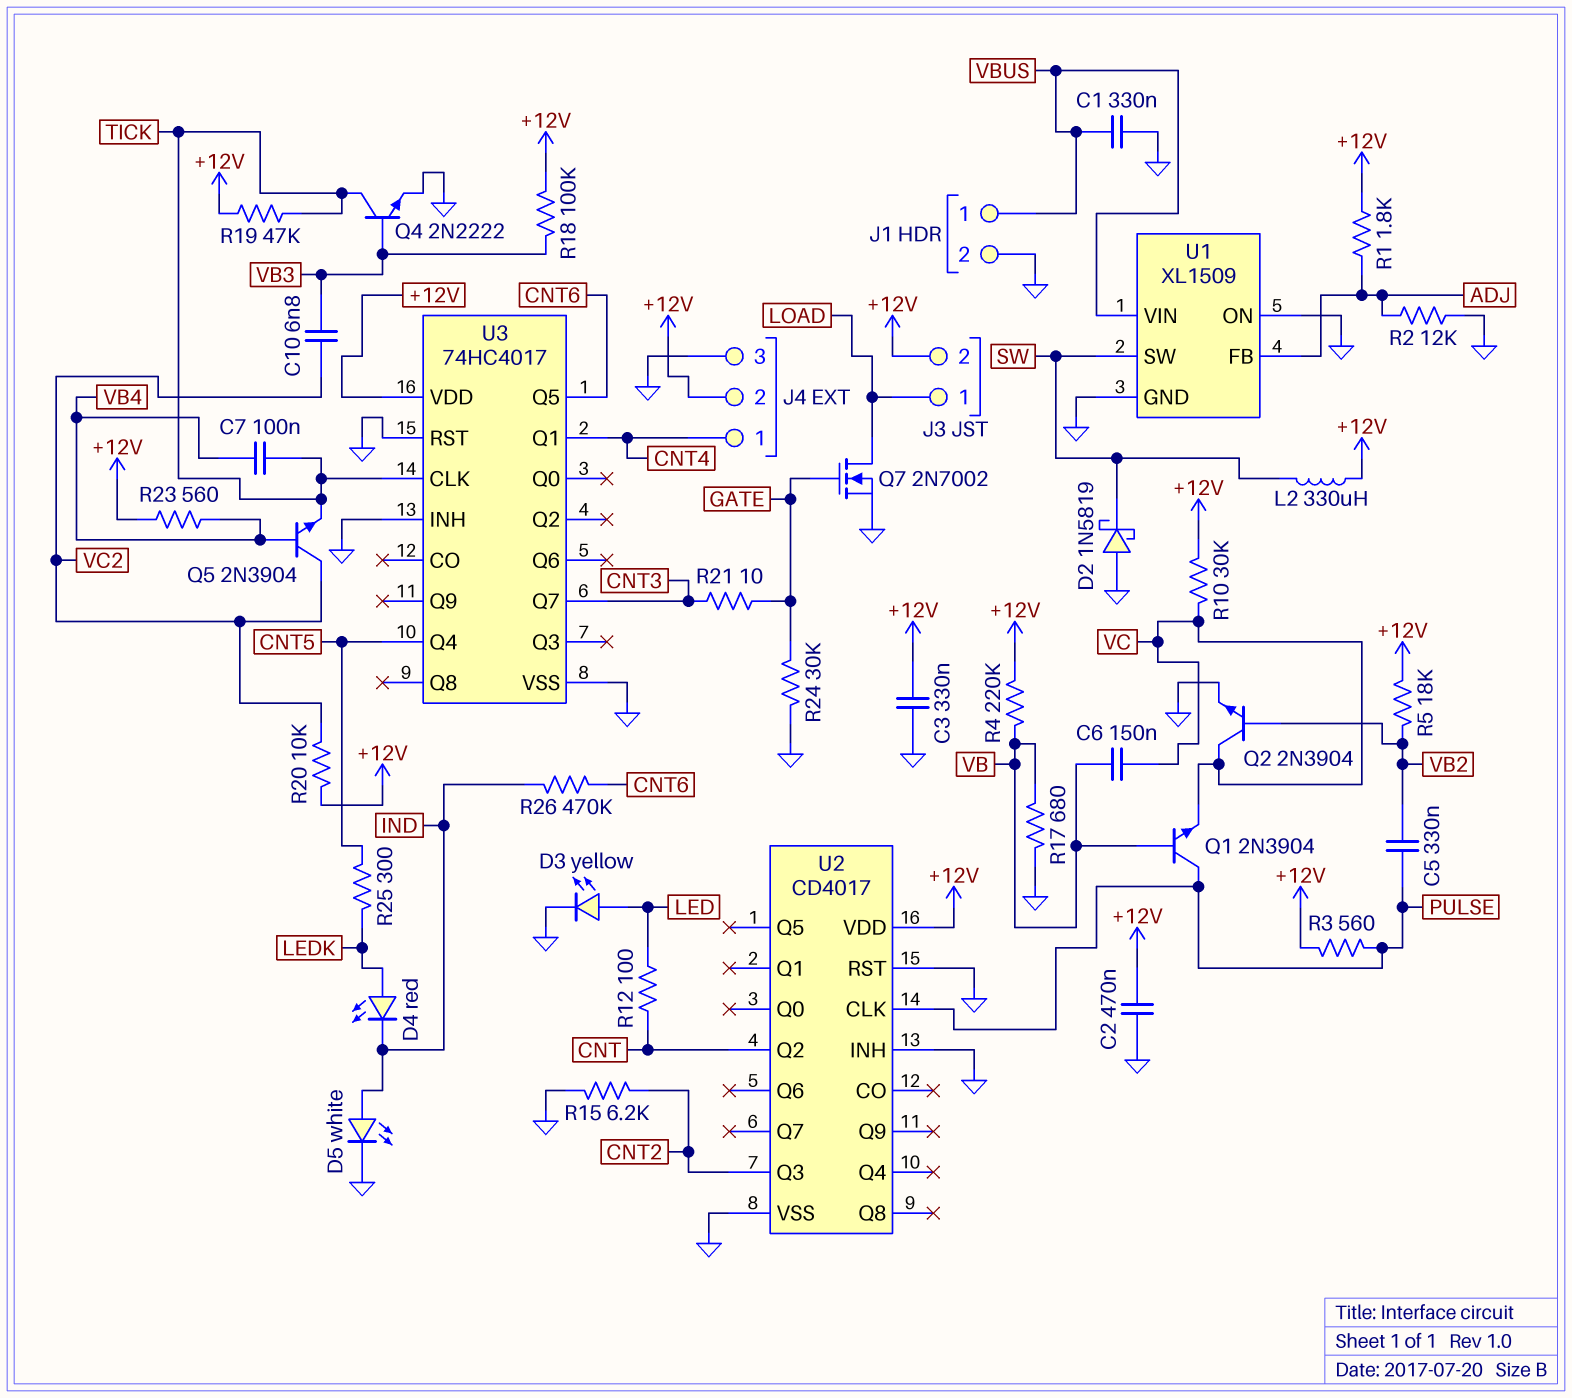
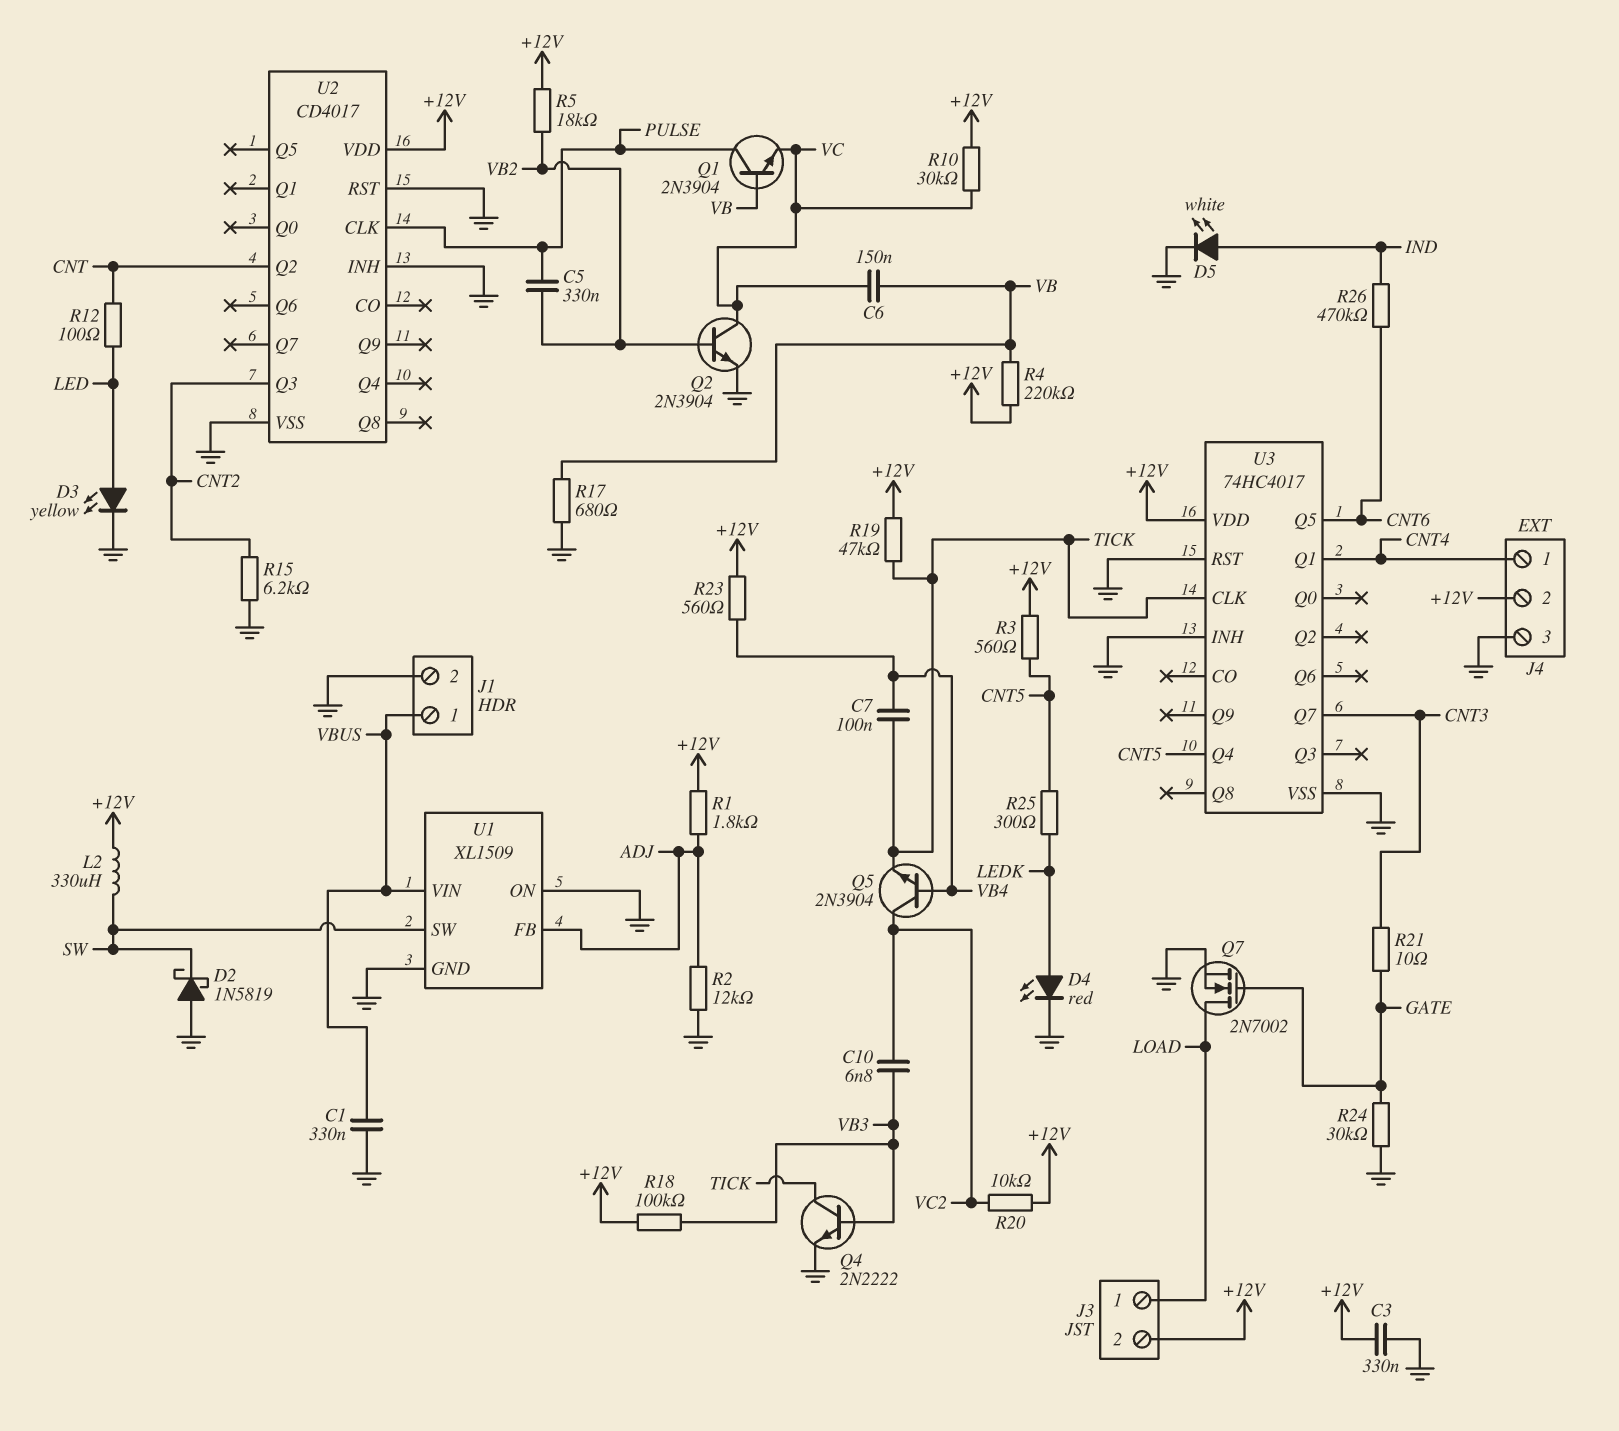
C2: 470nF (+12V, GND) -> none
D4: LED red (A LEDK, K IND) -> LED red (A LEDK, K GND)
R3: 560 (+12V, PULSE) -> 560 (+12V, CNT5)

